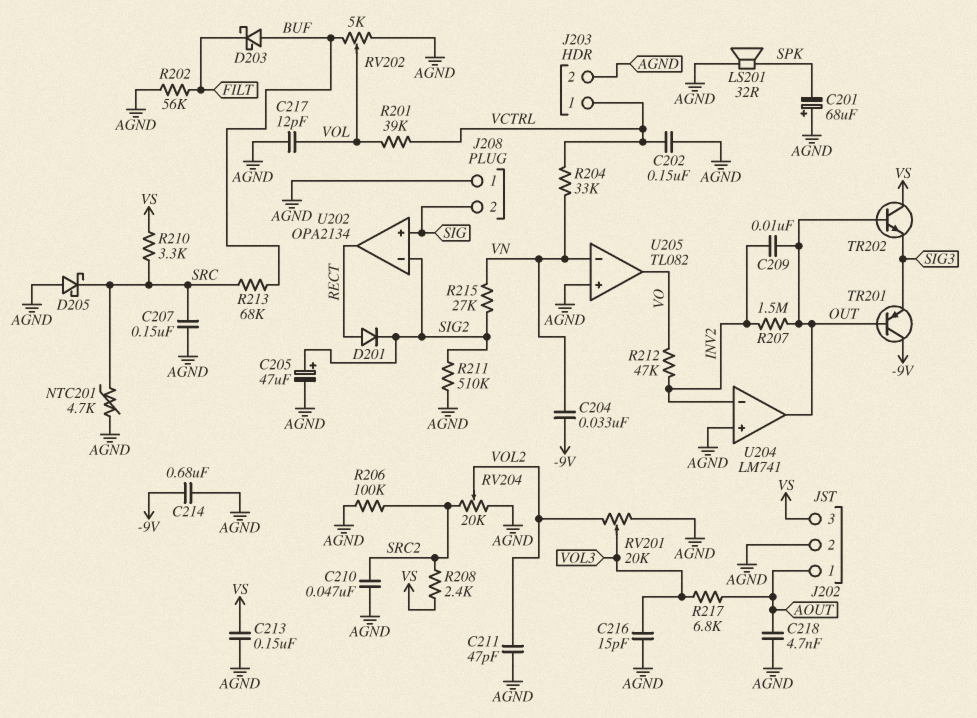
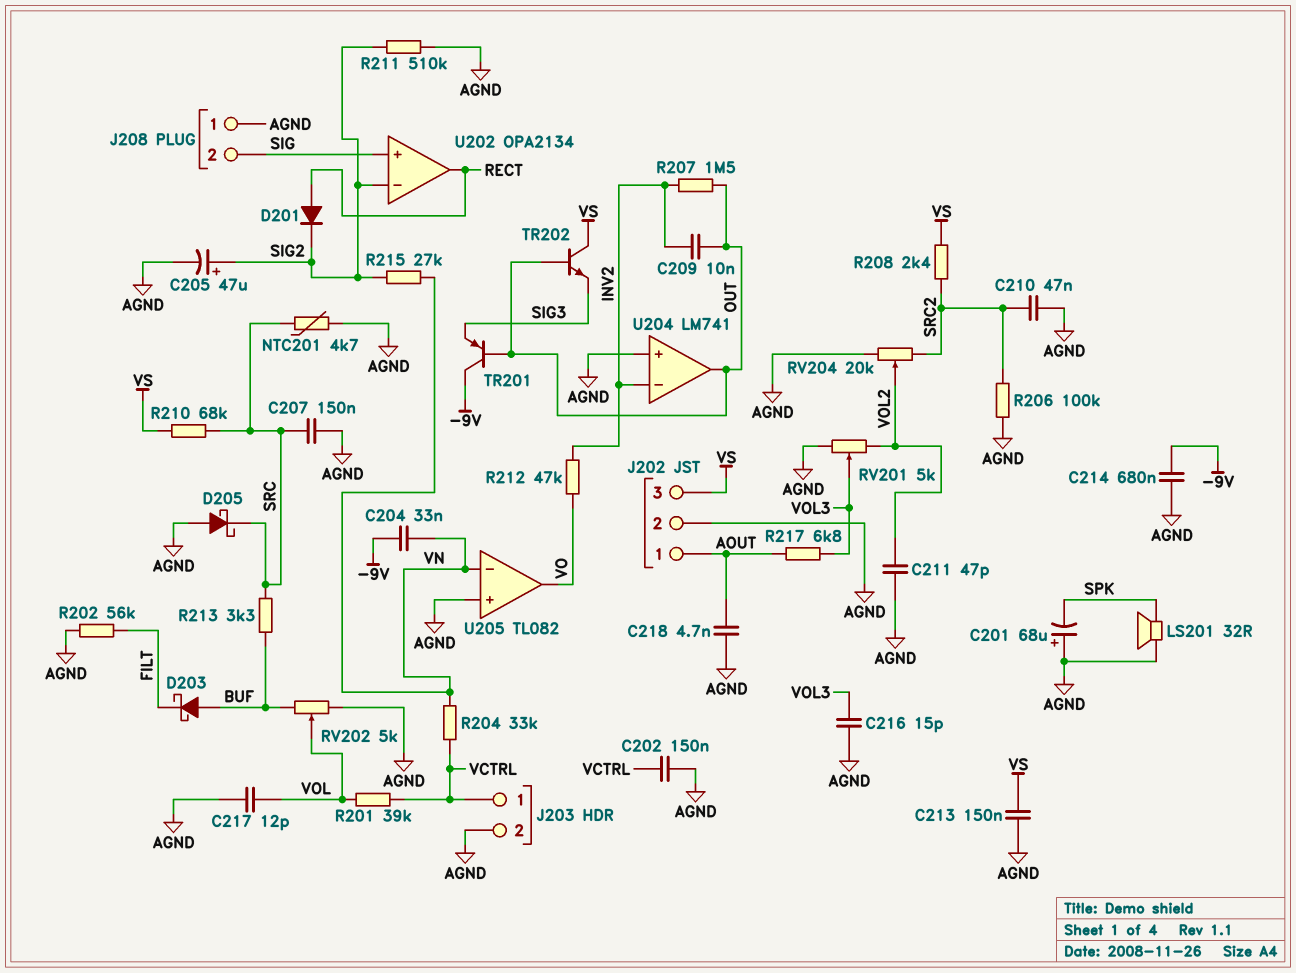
R210: 3.3k (SRC, VS) -> 68k (SRC, VS)
R213: 68k (BUF, SRC) -> 3.3k (BUF, SRC)
RV201: 20k (AGND, VOL2, wiper VOL3) -> 5k (AGND, VOL2, wiper VOL3)

